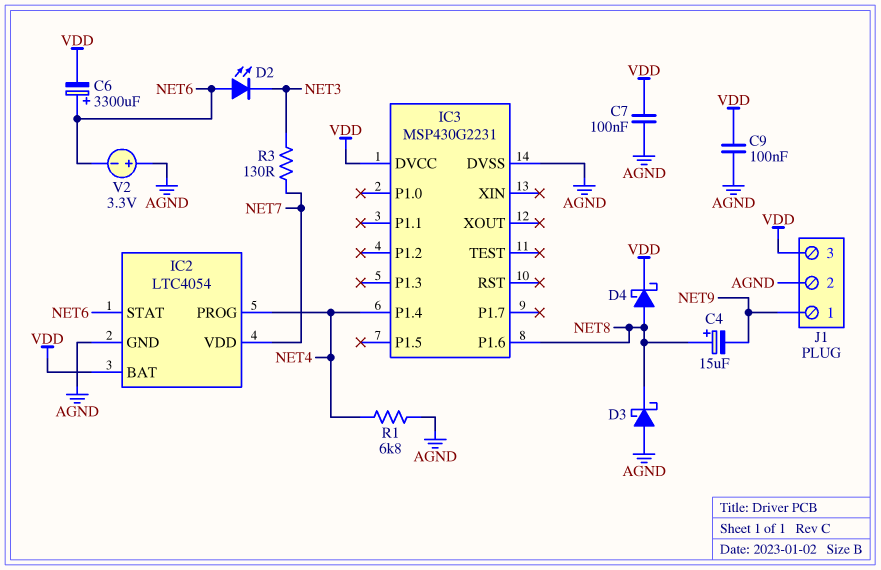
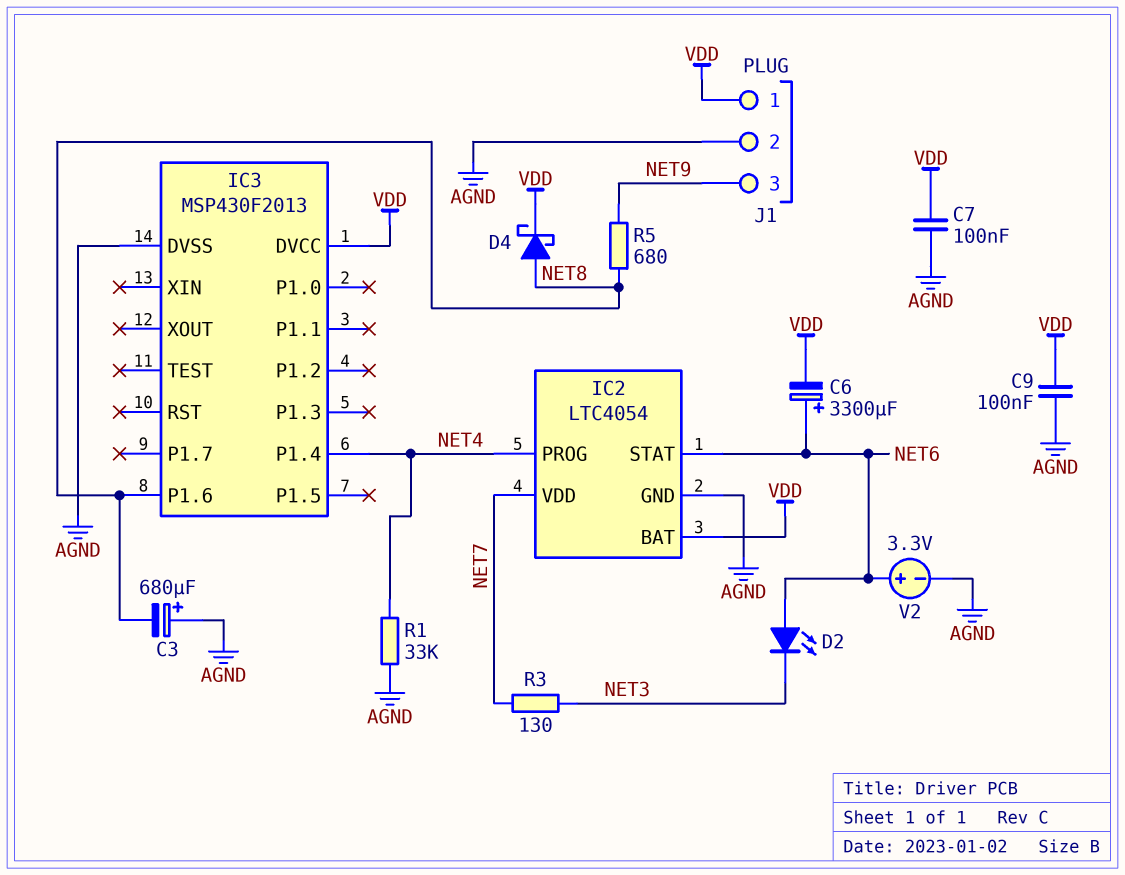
C3: none -> 680uF (plus AGND, minus NET8)
C4: 15uF (plus NET8, minus NET9) -> none
D3: schottky (A AGND, K NET8) -> none
IC3: MSP430G2231 -> MSP430F2013
J1 pin 1: NET9 -> VDD
J1 pin 3: VDD -> NET9
R1: 6.8k (AGND, NET4) -> 33k (AGND, NET4)
R5: none -> 680 (NET8, NET9)
V2: 3.3V (plus AGND, minus NET6) -> 3.3V (plus NET6, minus AGND)

